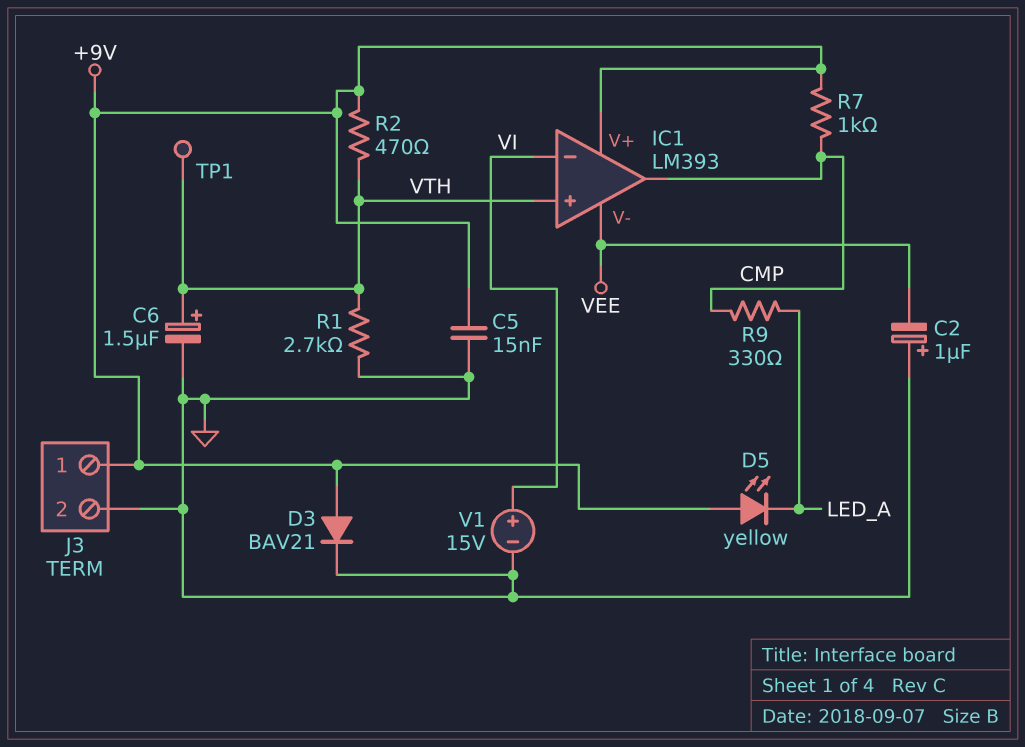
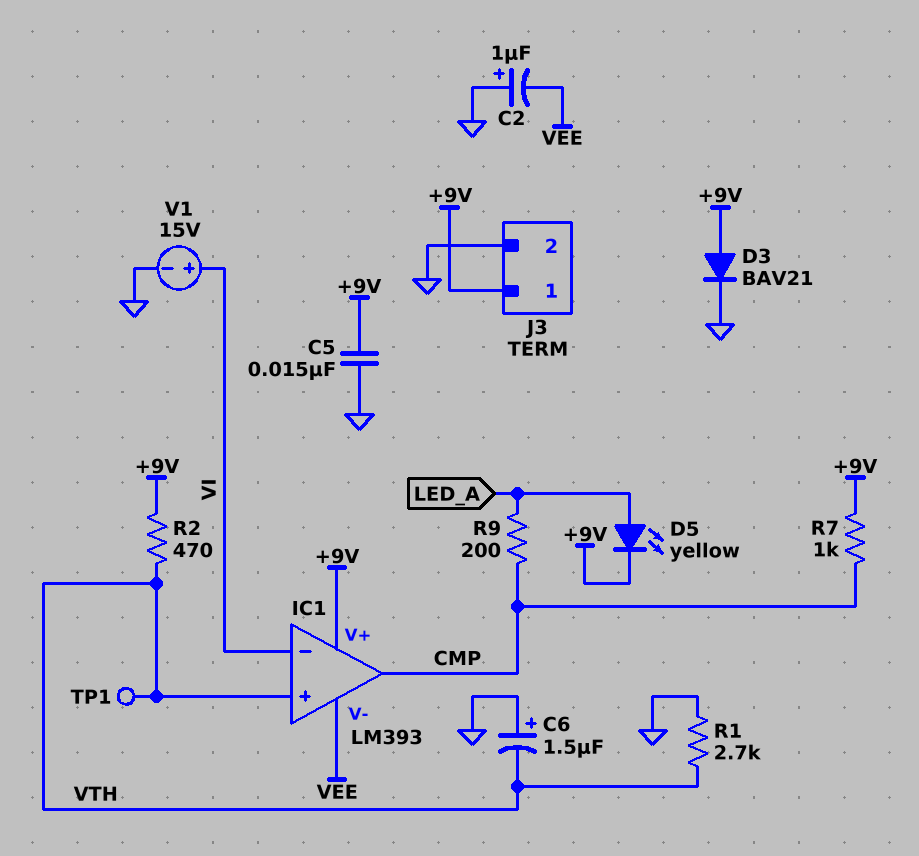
C6: 1.5uF (plus VTH, minus GND) -> 1.5uF (plus GND, minus VTH)
D5: LED yellow (A +9V, K LED_A) -> LED yellow (A LED_A, K +9V)
R9: 330 (CMP, LED_A) -> 200 (CMP, LED_A)

